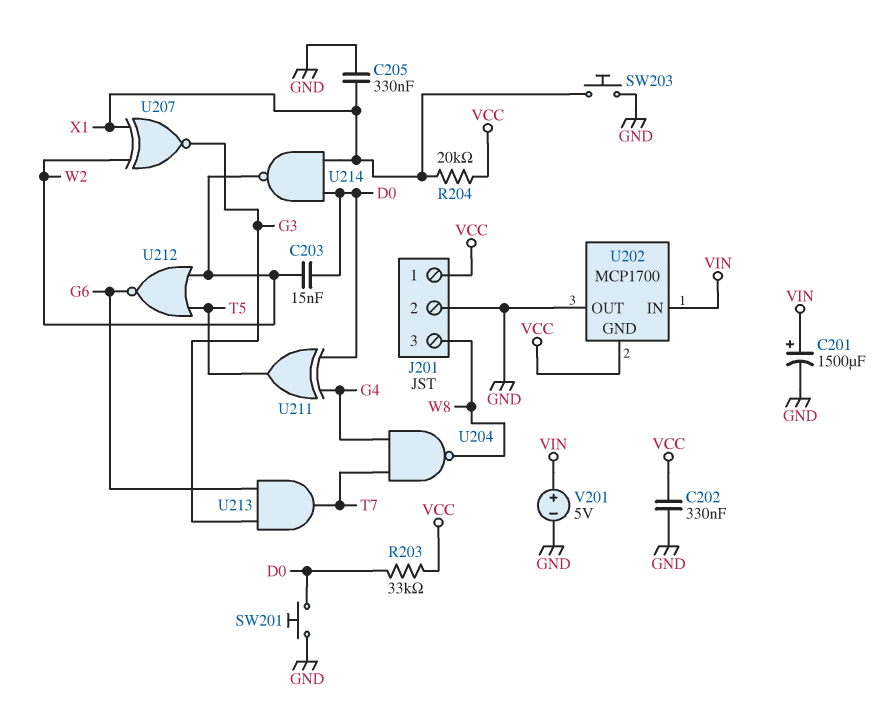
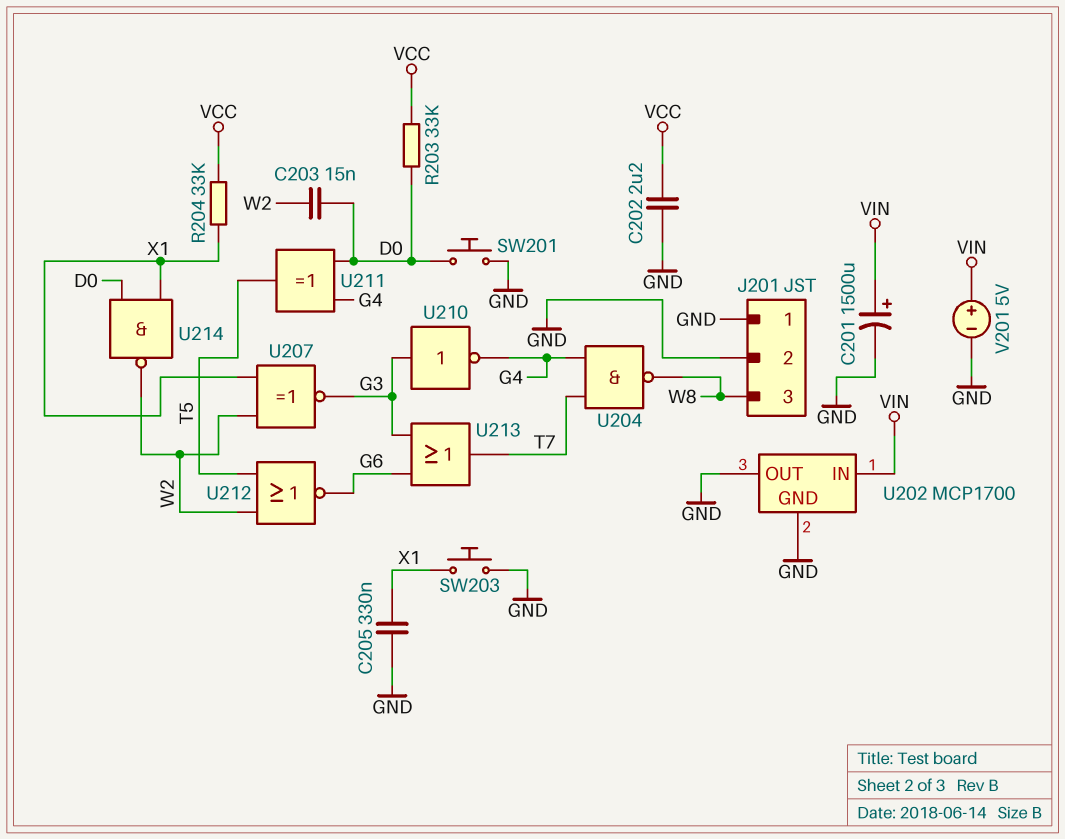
C202: 330nF (GND, VCC) -> 2.2uF (GND, VCC)
J201 pin 1: VCC -> GND
R204: 20k (VCC, X1) -> 33k (VCC, X1)
U202 pin GND: VCC -> GND
U210: none -> NOT (in G3, out G4)
U213: AND (in G3, in G6, out T7) -> OR (in G3, in G6, out T7)

